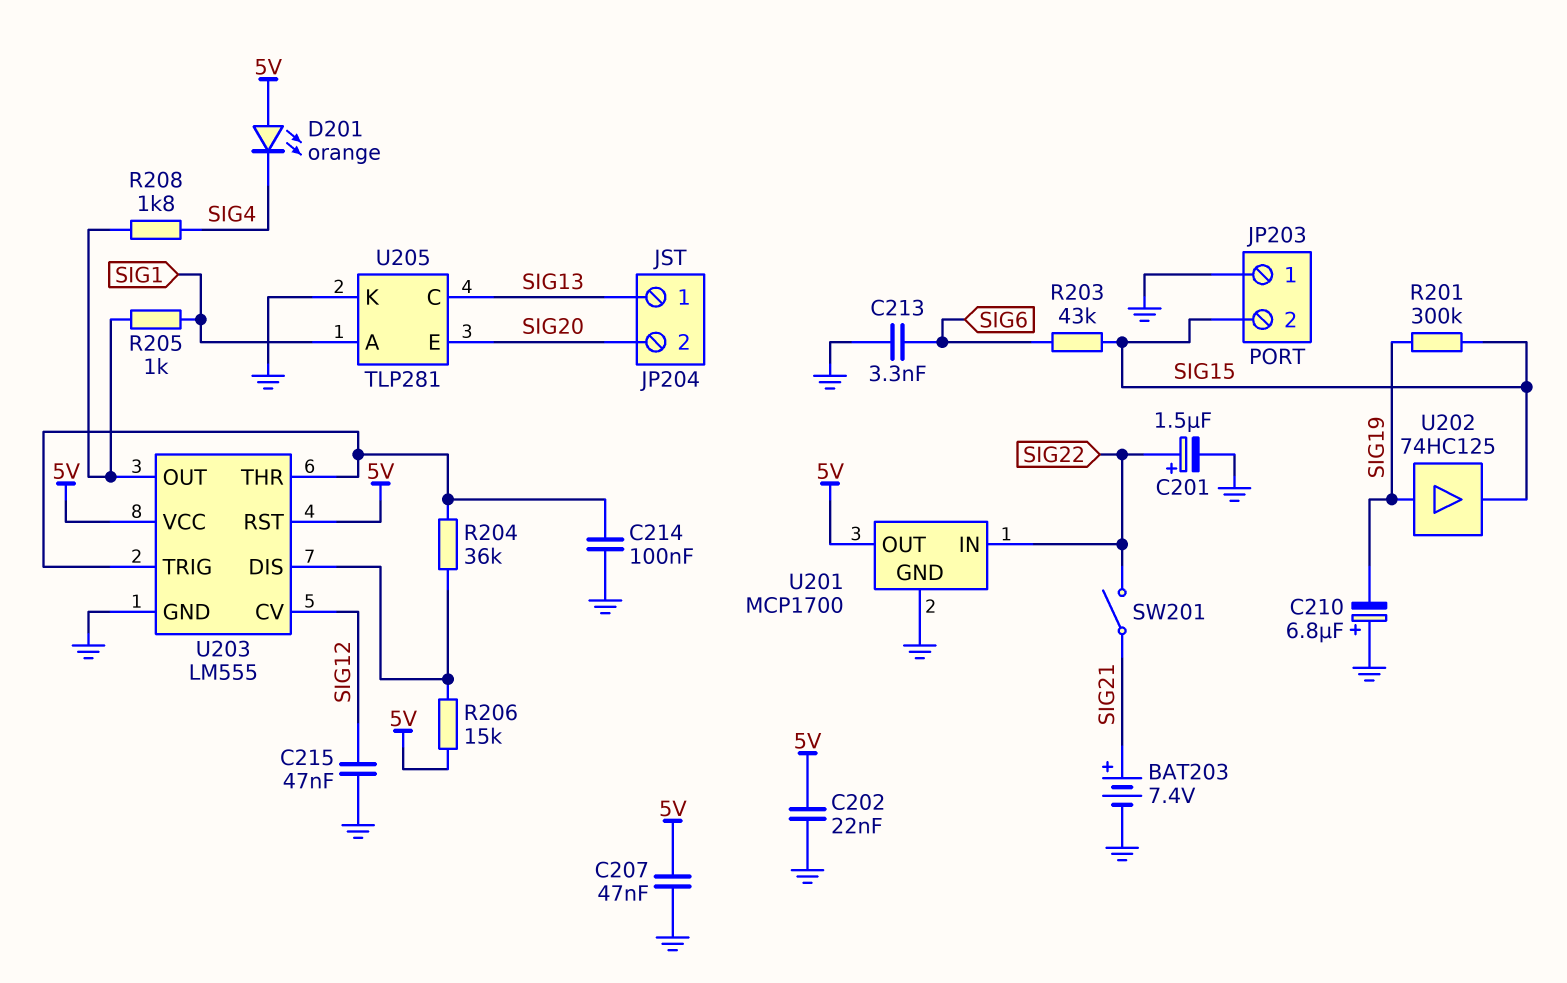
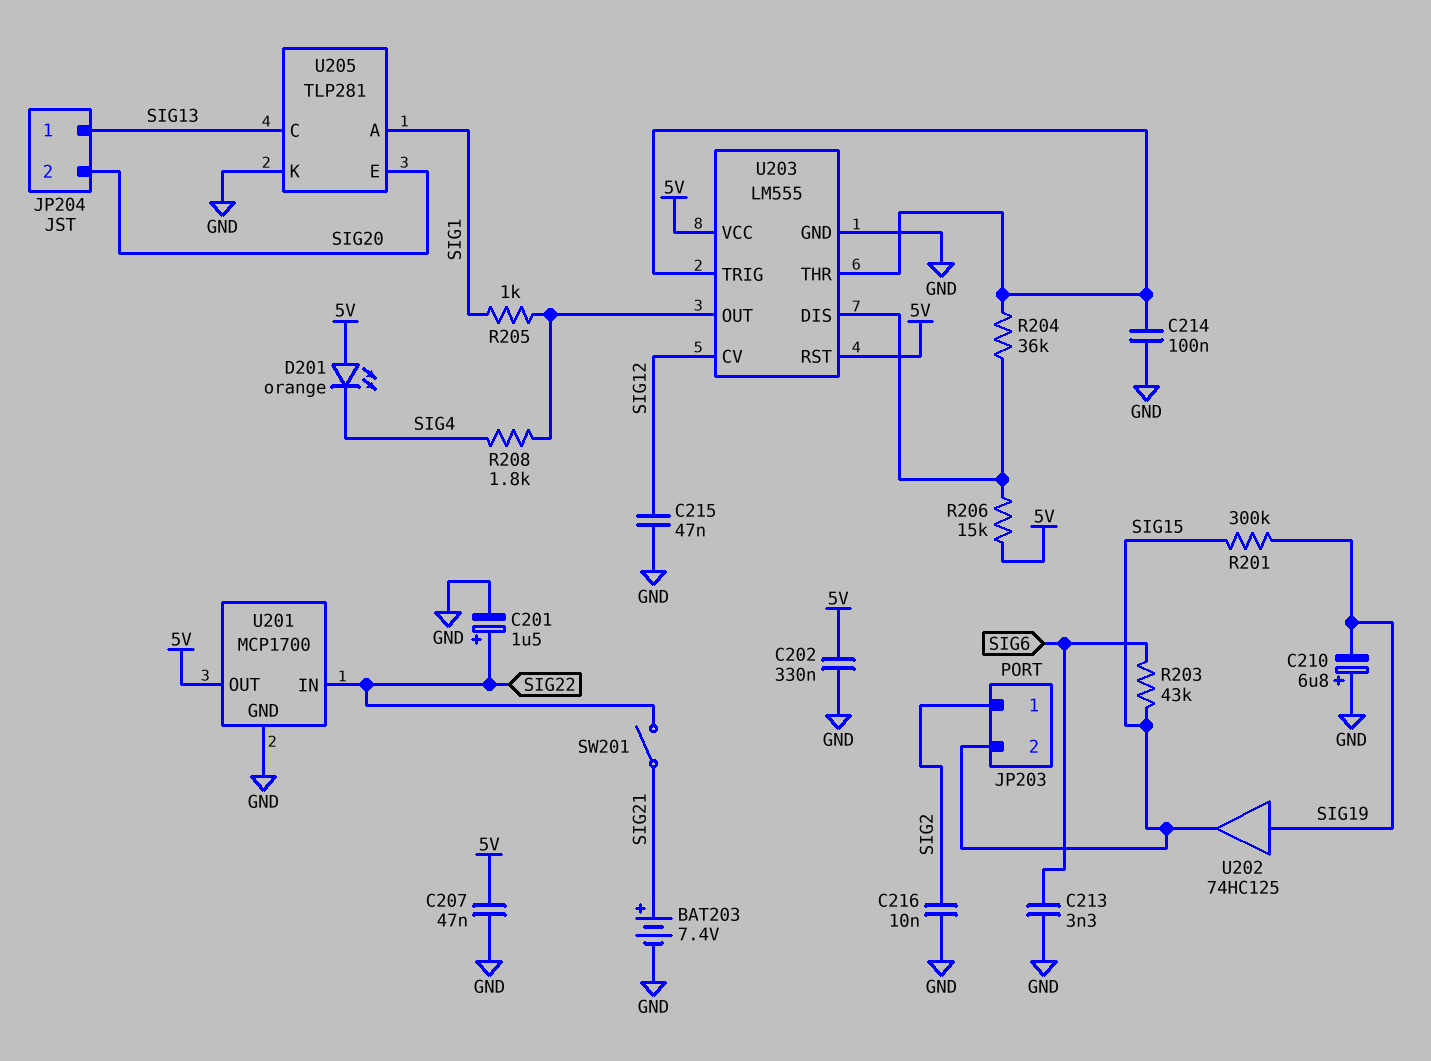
C202: 22nF (5V, GND) -> 330nF (5V, GND)
C216: none -> 10nF (GND, SIG2)
JP203 pin 1: GND -> SIG2

